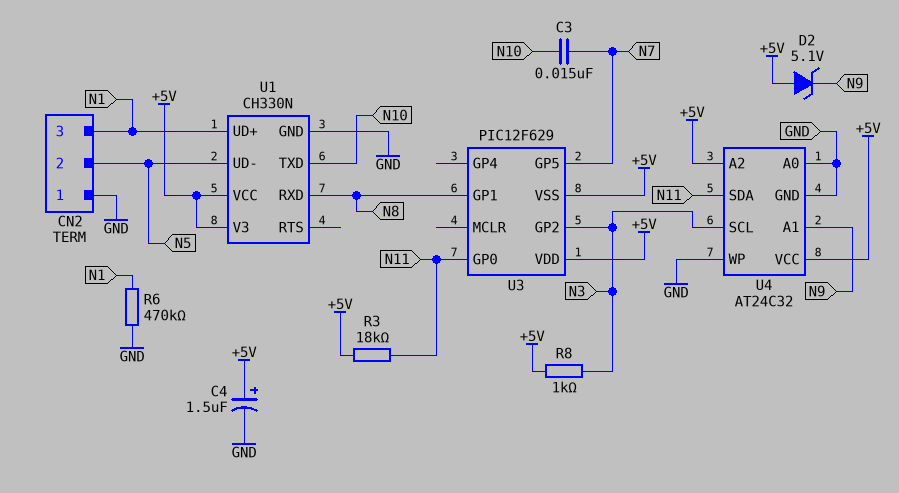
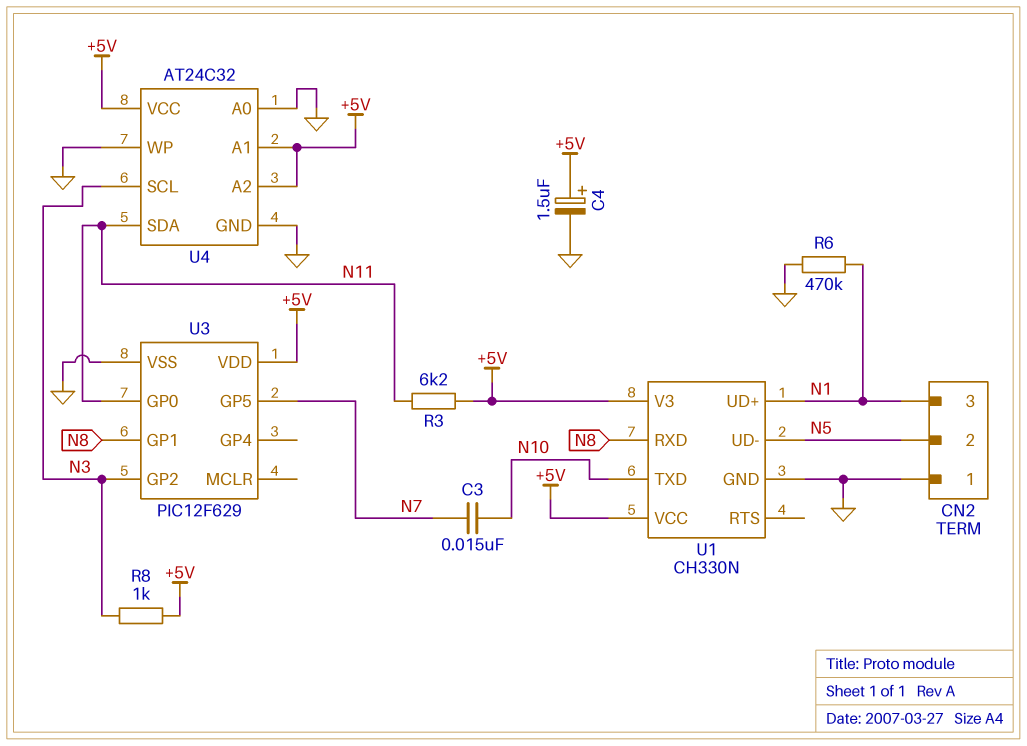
D2: zener 5.1V (A +5V, K N9) -> none
R3: 18k (+5V, N11) -> 6.2k (+5V, N11)
U3 pin VSS: +5V -> GND
U4 pin A1: N9 -> +5V

